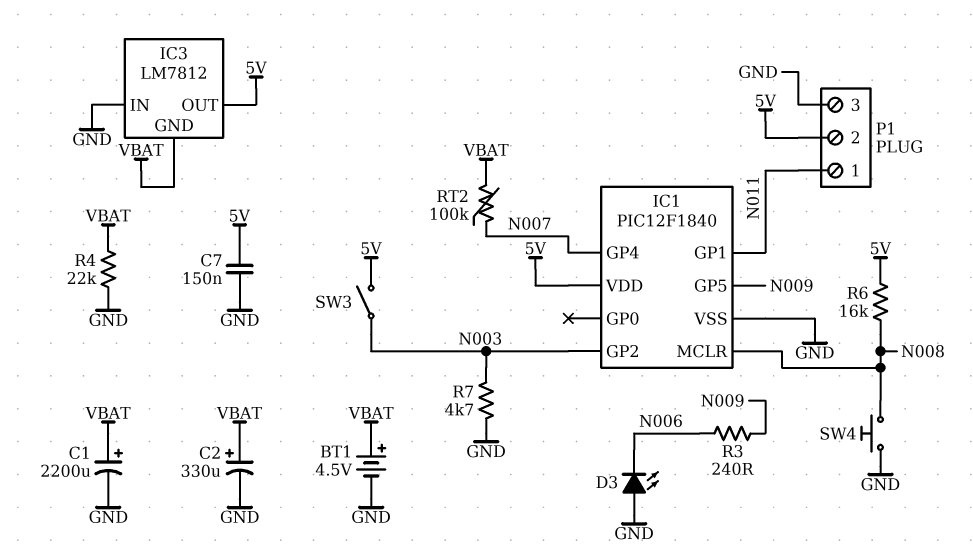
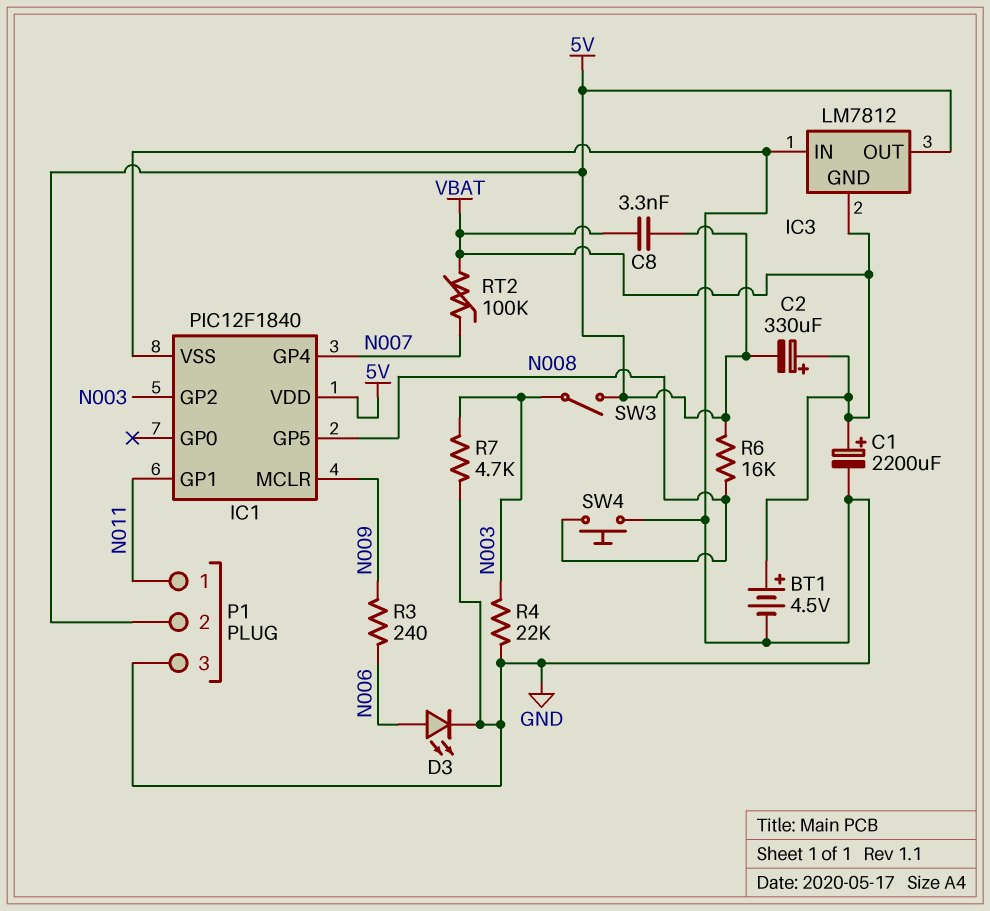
C2: 330uF (plus VBAT, minus GND) -> 330uF (plus VBAT, minus 5V)
C7: 150nF (5V, GND) -> none
C8: none -> 3.3nF (5V, VBAT)
D3: LED (A GND, K N006) -> LED (A N006, K GND)
IC1 pin GP5: N009 -> N008
IC1 pin MCLR: N008 -> N009
R4: 22k (GND, VBAT) -> 22k (GND, N003)

